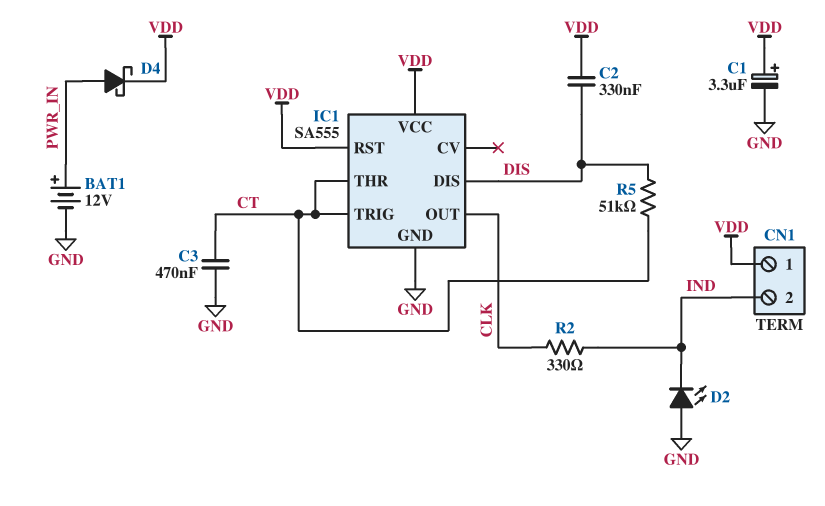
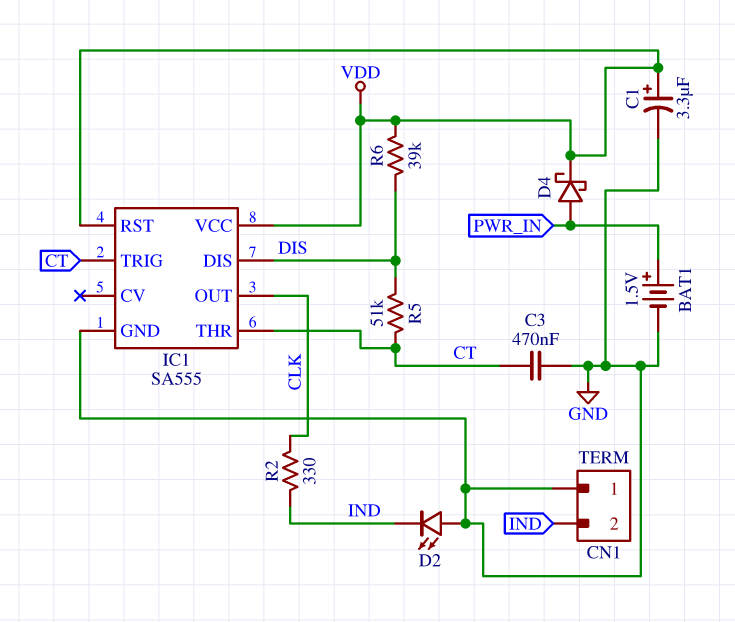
BAT1: 12V (plus PWR_IN, minus GND) -> 1.5V (plus PWR_IN, minus GND)
C2: 330nF (DIS, VDD) -> none
CN1 pin 1: VDD -> GND
R6: none -> 39k (DIS, VDD)

